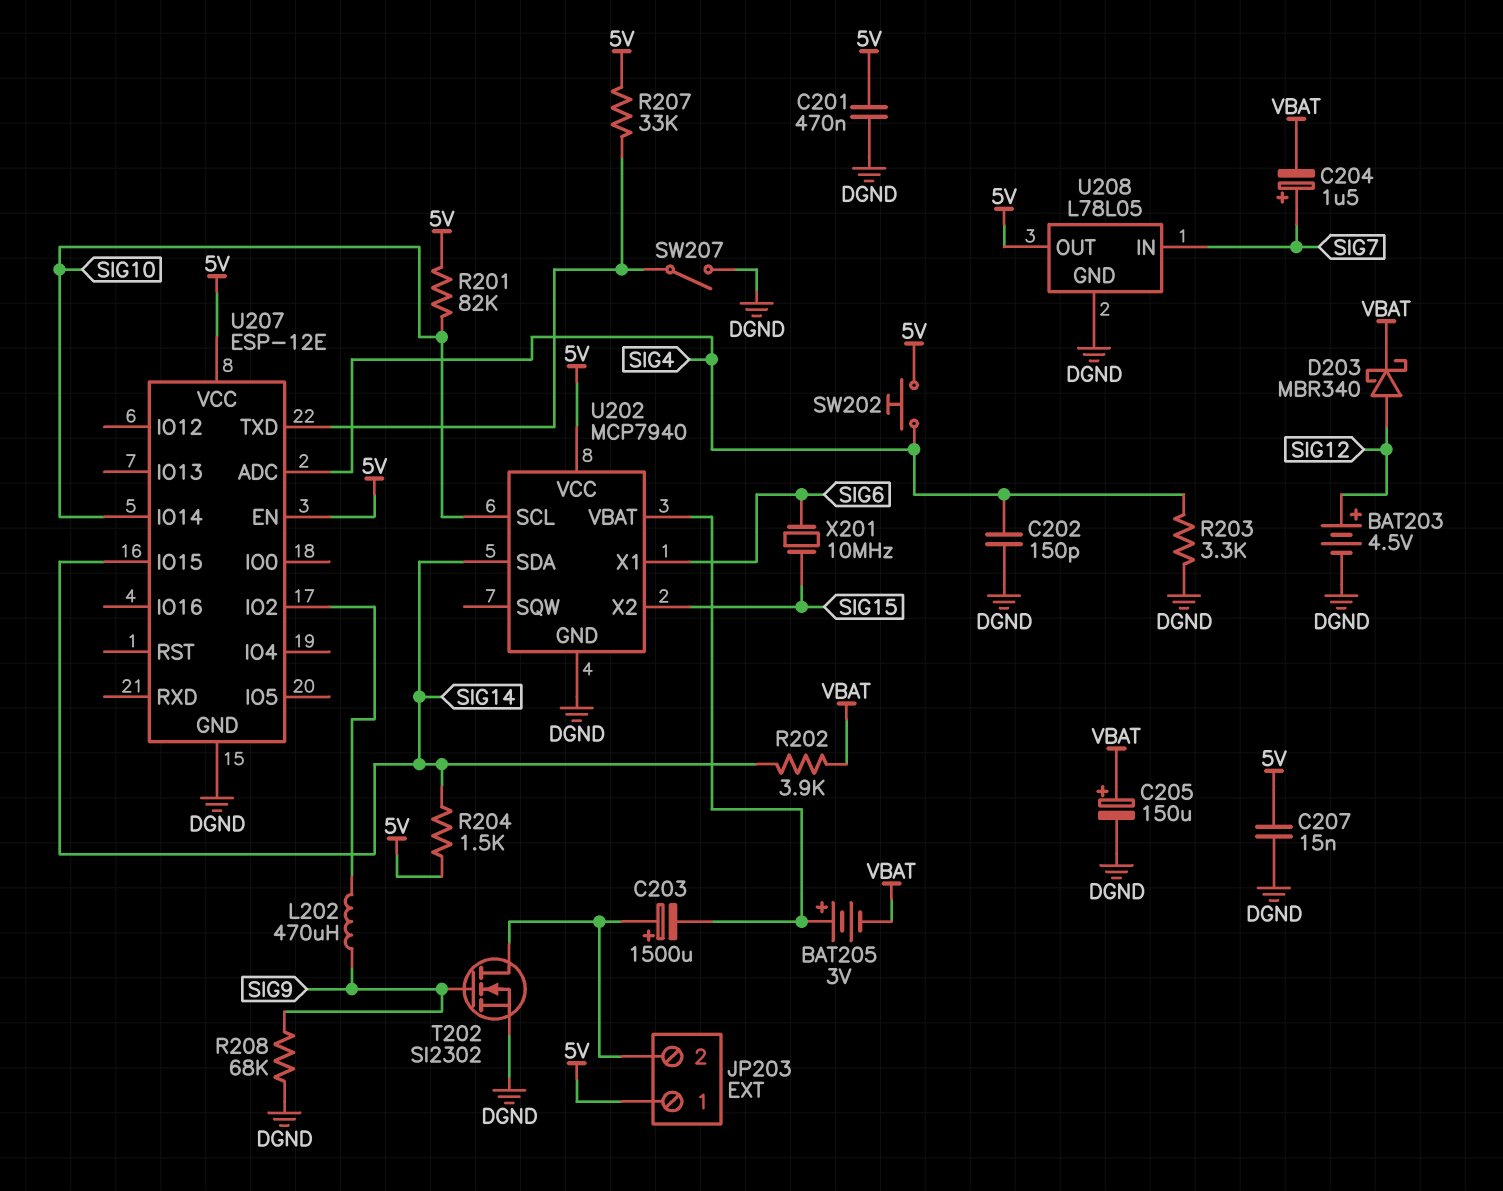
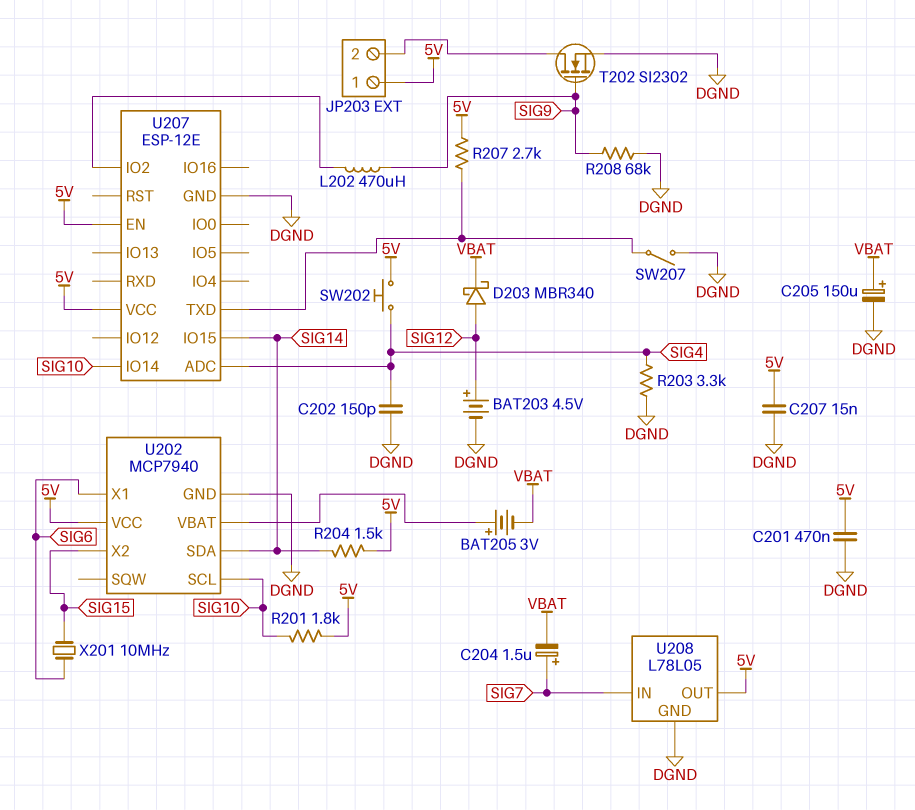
C203: 1500uF (plus JP203/2, minus U202/VBAT) -> none
R201: 82k (5V, SIG10) -> 1.8k (5V, SIG10)
R202: 3.9k (SIG14, VBAT) -> none
R207: 33k (5V, U207/TXD) -> 2.7k (5V, U207/TXD)

